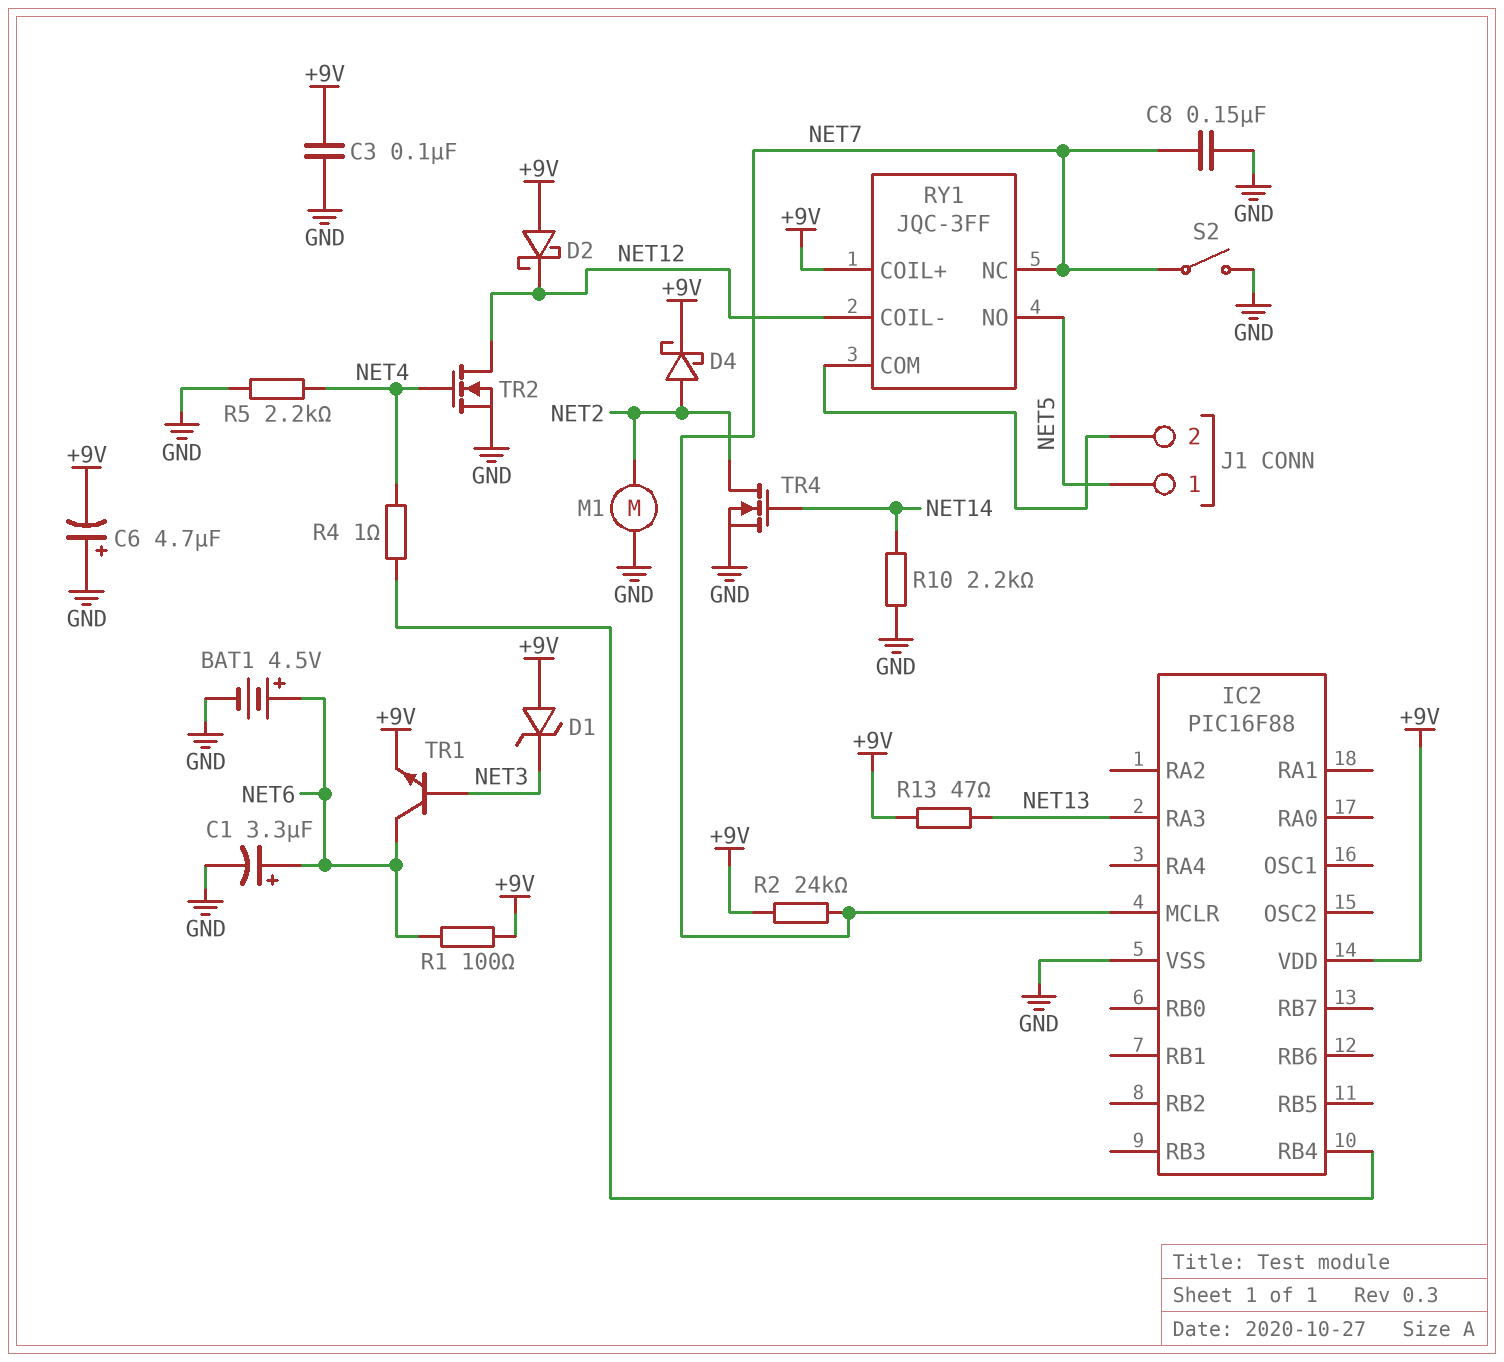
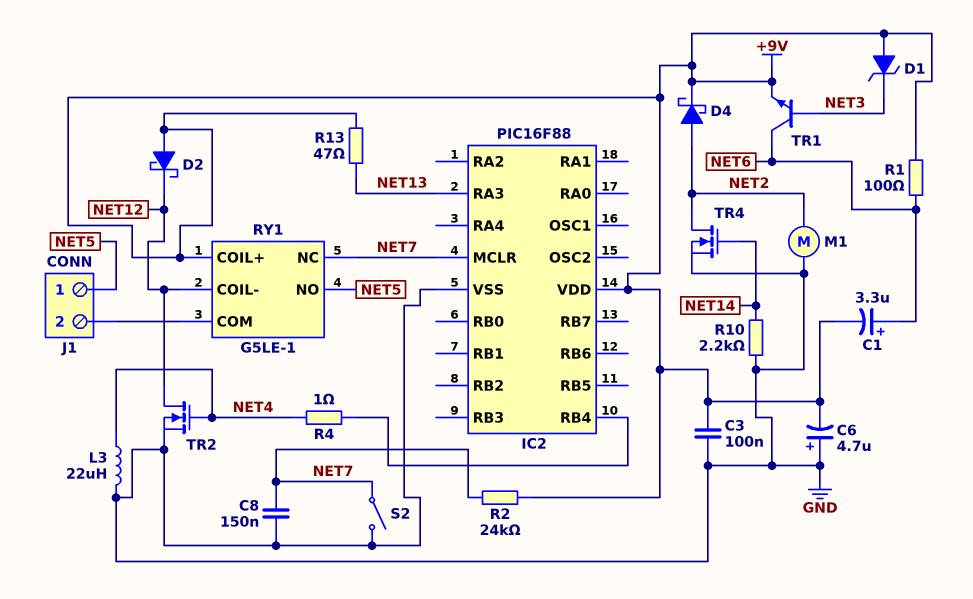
BAT1: 4.5V (plus NET6, minus GND) -> none
C1: 3.3uF (plus NET6, minus GND) -> 3.3uF (plus NET6, minus +9V)
L3: none -> 22uH (GND, NET4)
R5: 2.2k (GND, NET4) -> none
RY1: JQC-3FF -> G5LE-1

